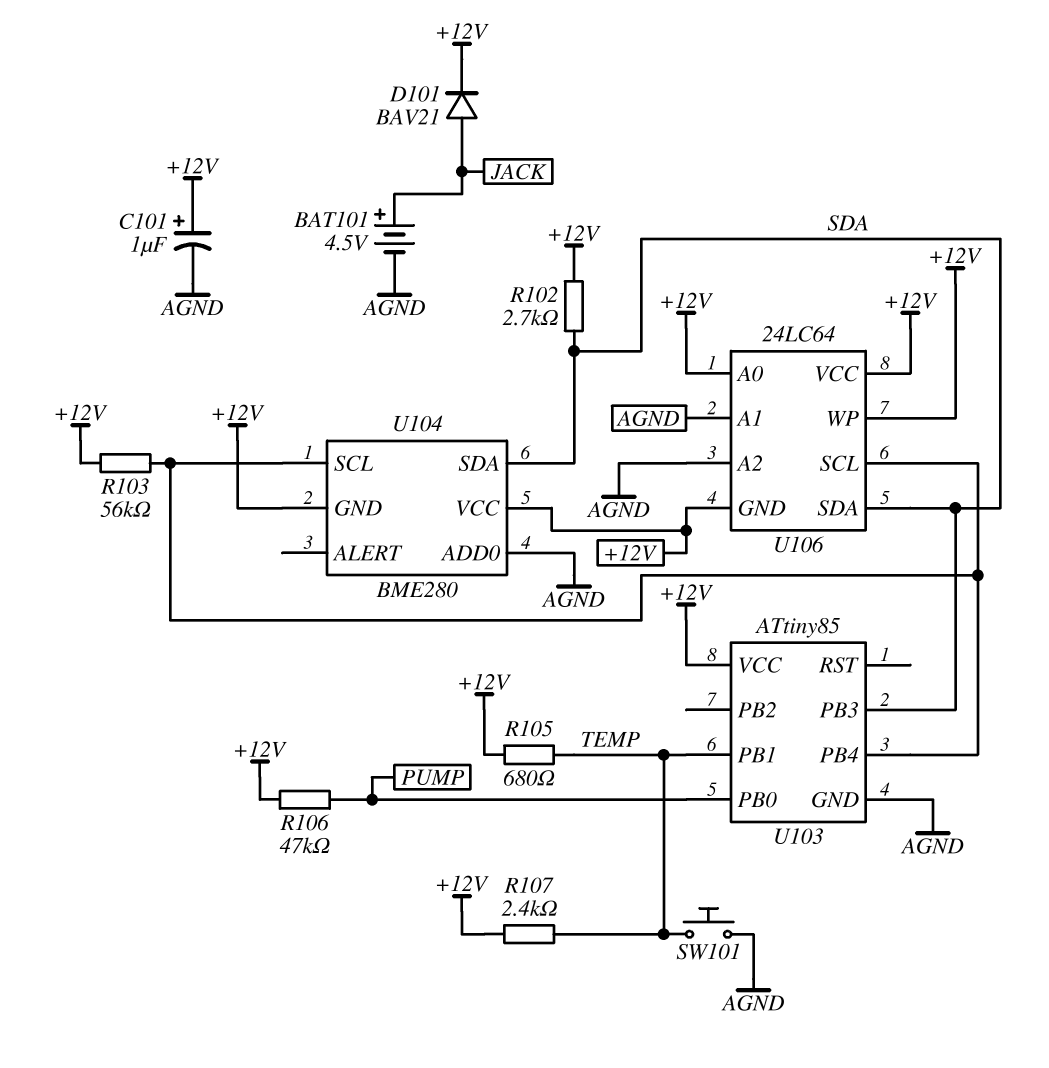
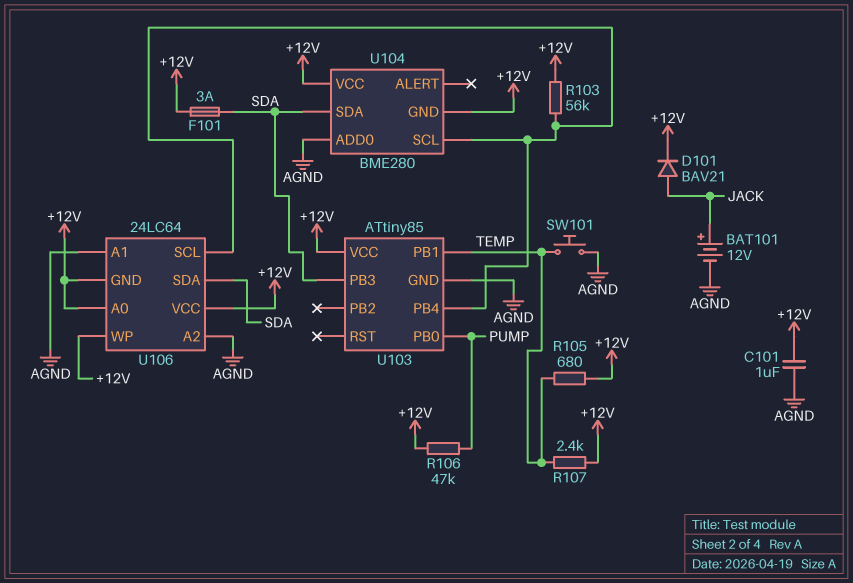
BAT101: 4.5V (plus JACK, minus AGND) -> 12V (plus JACK, minus AGND)
C101: 1uF (plus +12V, minus AGND) -> 1uF (+12V, AGND)
F101: none -> 3A (+12V, SDA)
R102: 2.7k (+12V, SDA) -> none

